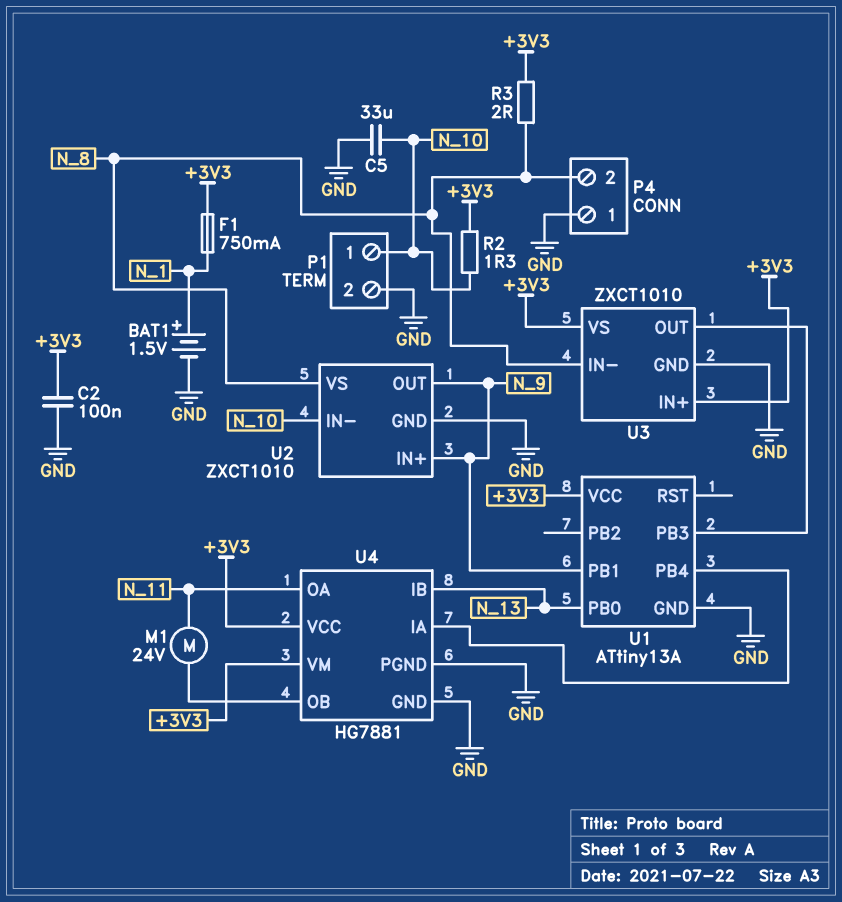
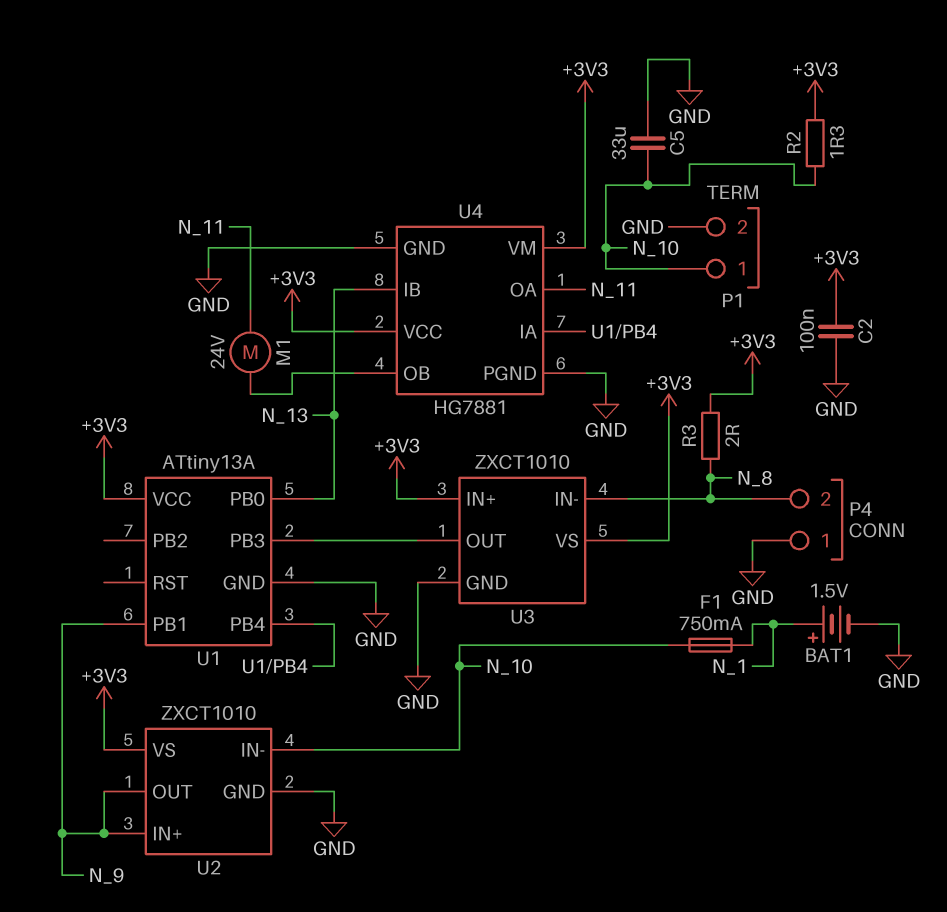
F1: 750mA (+3V3, N_1) -> 750mA (N_1, N_10)
U2 pin VS: N_8 -> +3V3

